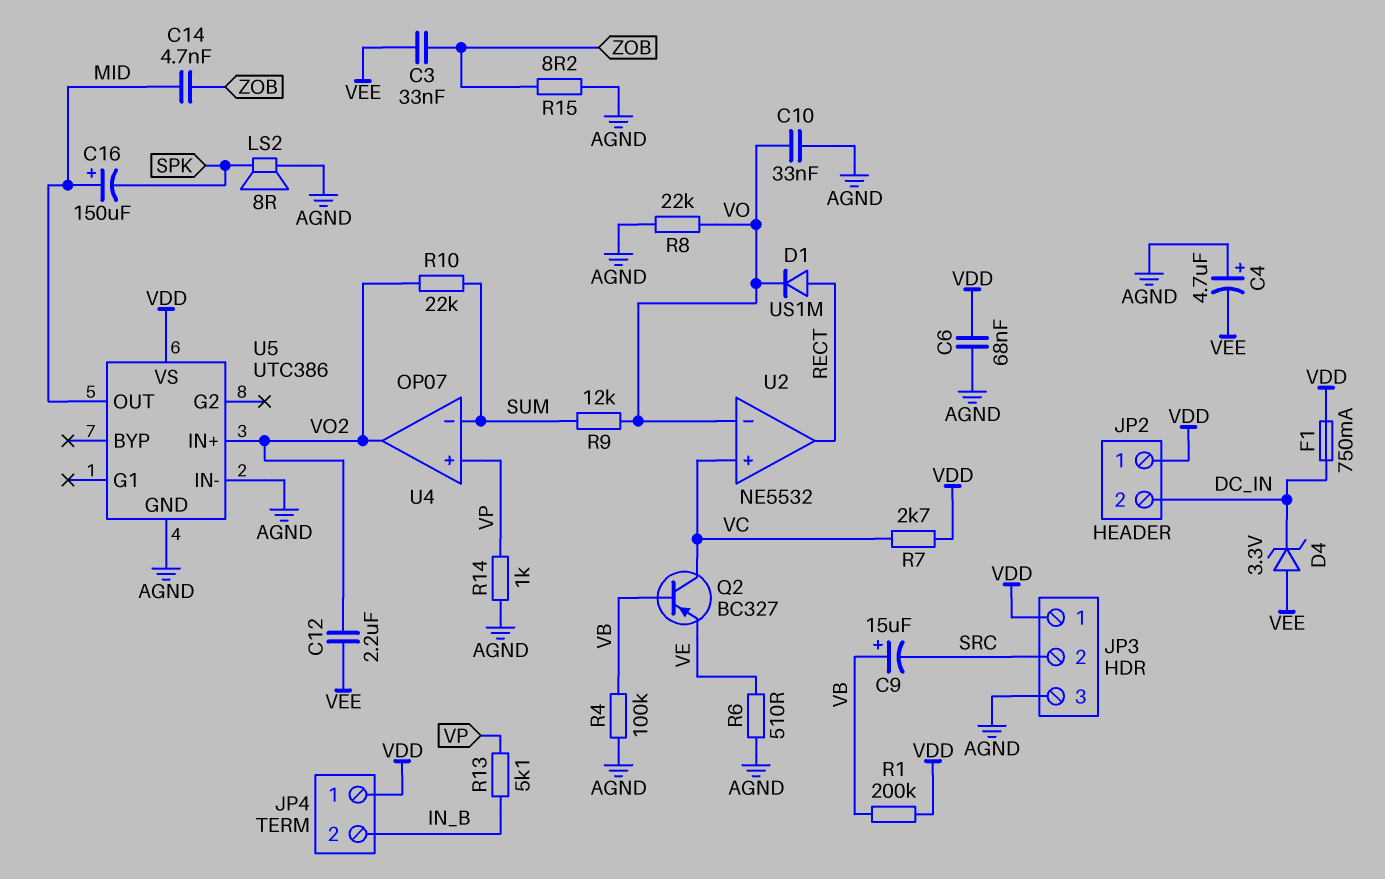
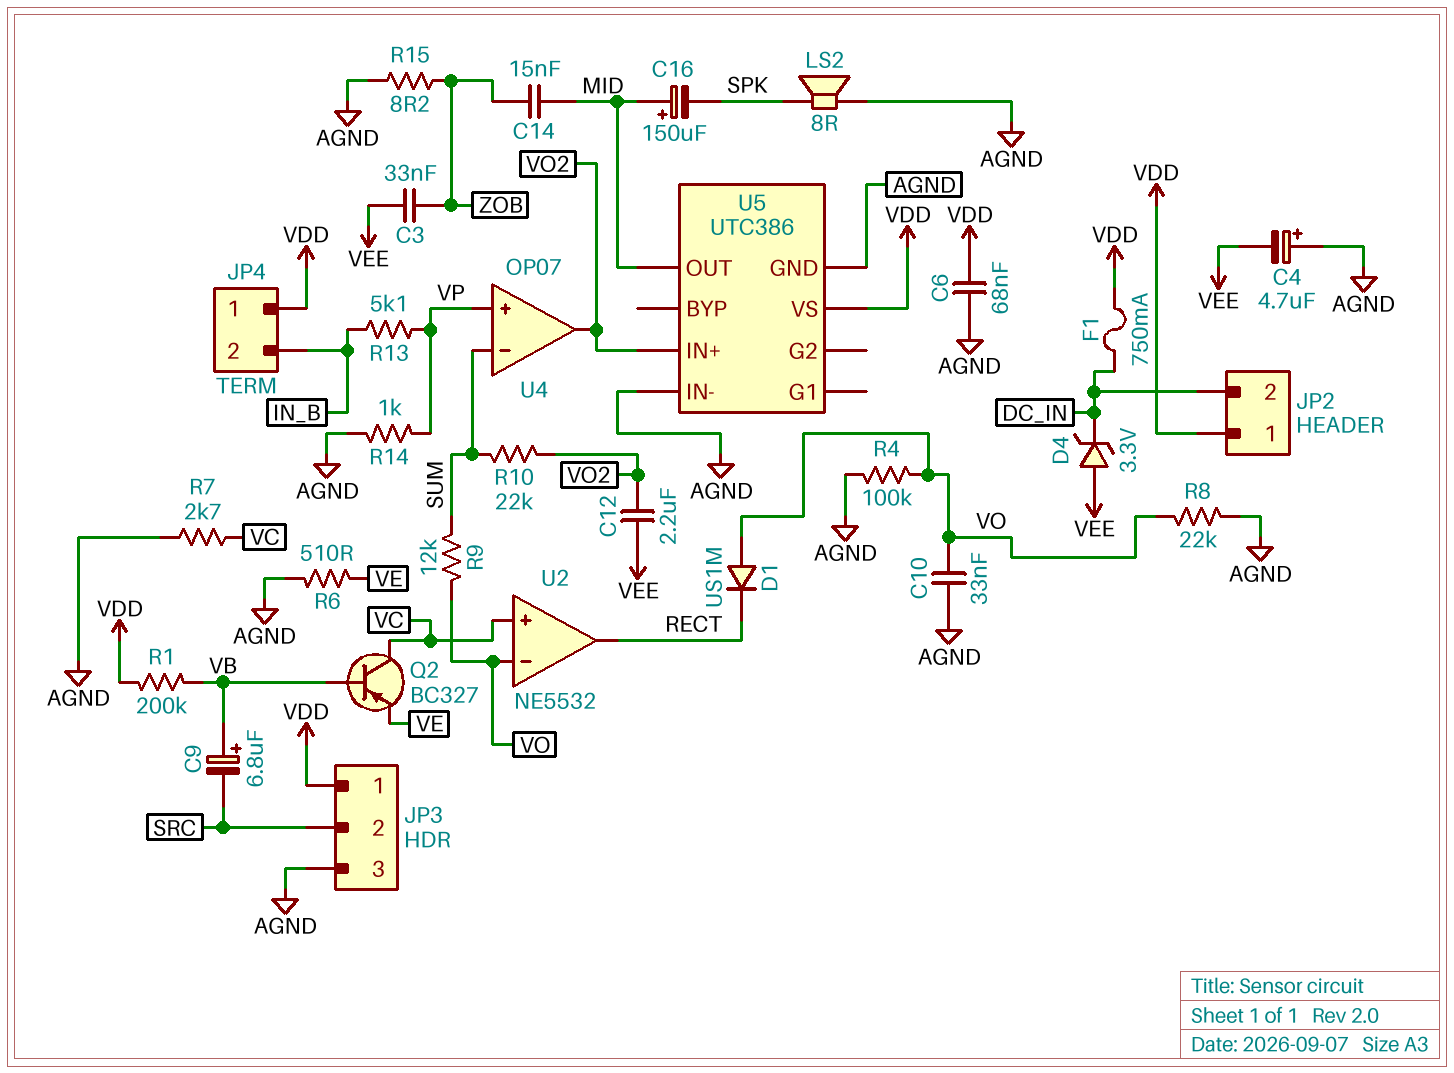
C9: 15uF (plus VB, minus SRC) -> 6.8uF (plus VB, minus SRC)
C14: 4.7nF (MID, ZOB) -> 15nF (MID, ZOB)
D1: diode US1M (A RECT, K VO) -> diode US1M (A VO, K RECT)
R4: 100k (AGND, VB) -> 100k (AGND, VO)
R7: 2.7k (VC, VDD) -> 2.7k (AGND, VC)

